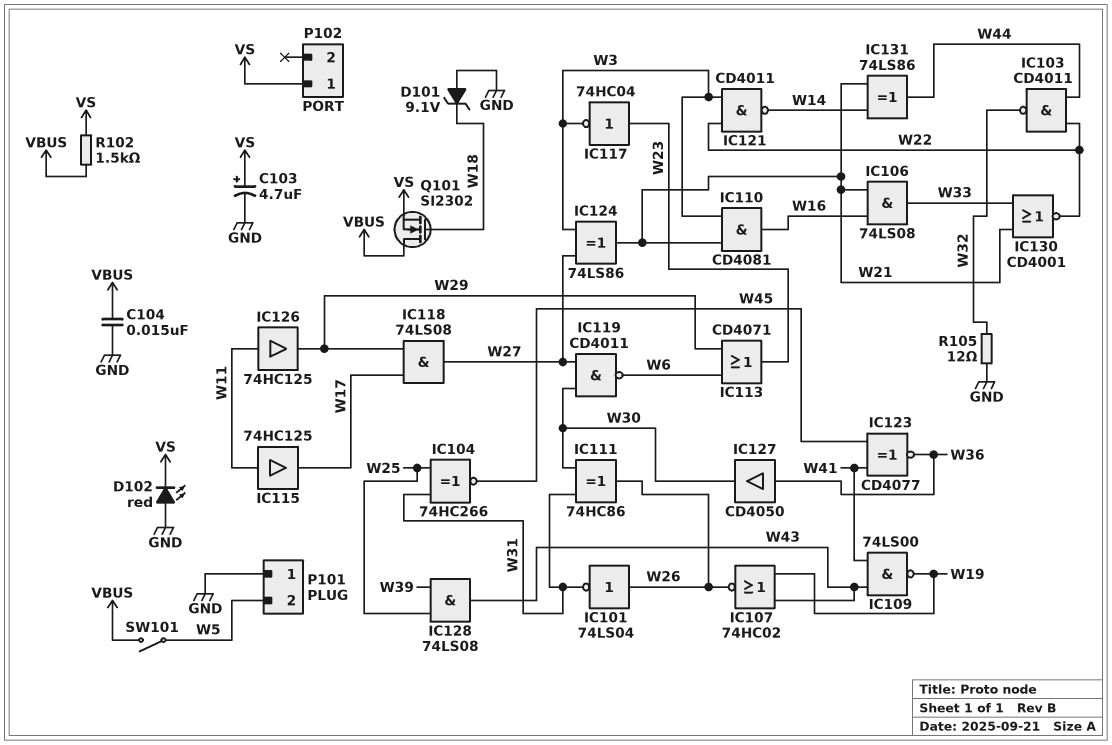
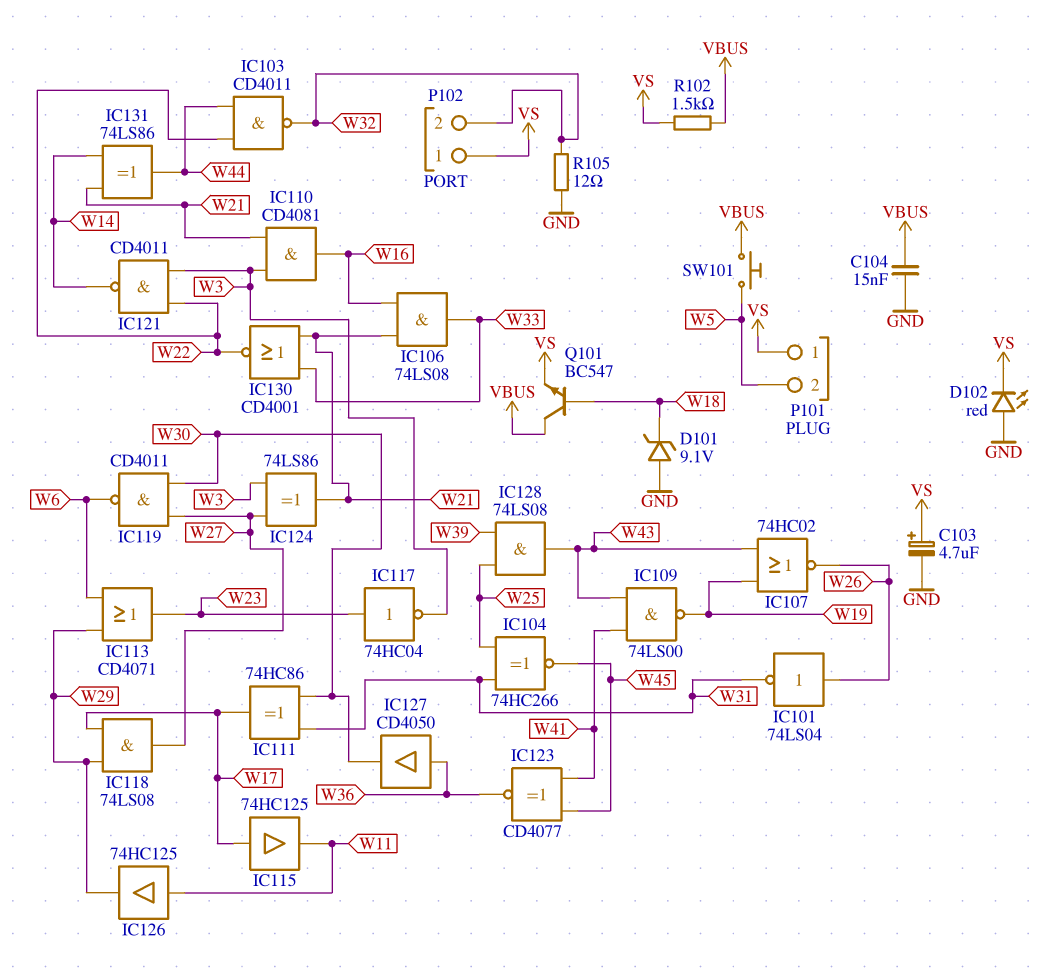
IC111: XOR 74HC86 (in W30, in W31, out W26) -> XOR 74HC86 (in W30, in W31, out W17)
IC115: buffer 74HC125 (in W11, out W17) -> buffer 74HC125 (in W17, out W11)
P101 pin 1: GND -> VS
P102 pin 2: none -> W32
Q101: NMOS SI2302 (G W18, D VBUS, S VS) -> NPN BC547 (B W18, C VBUS, E VS)
SW101: switch (VBUS, W5) -> button (VBUS, W5)

